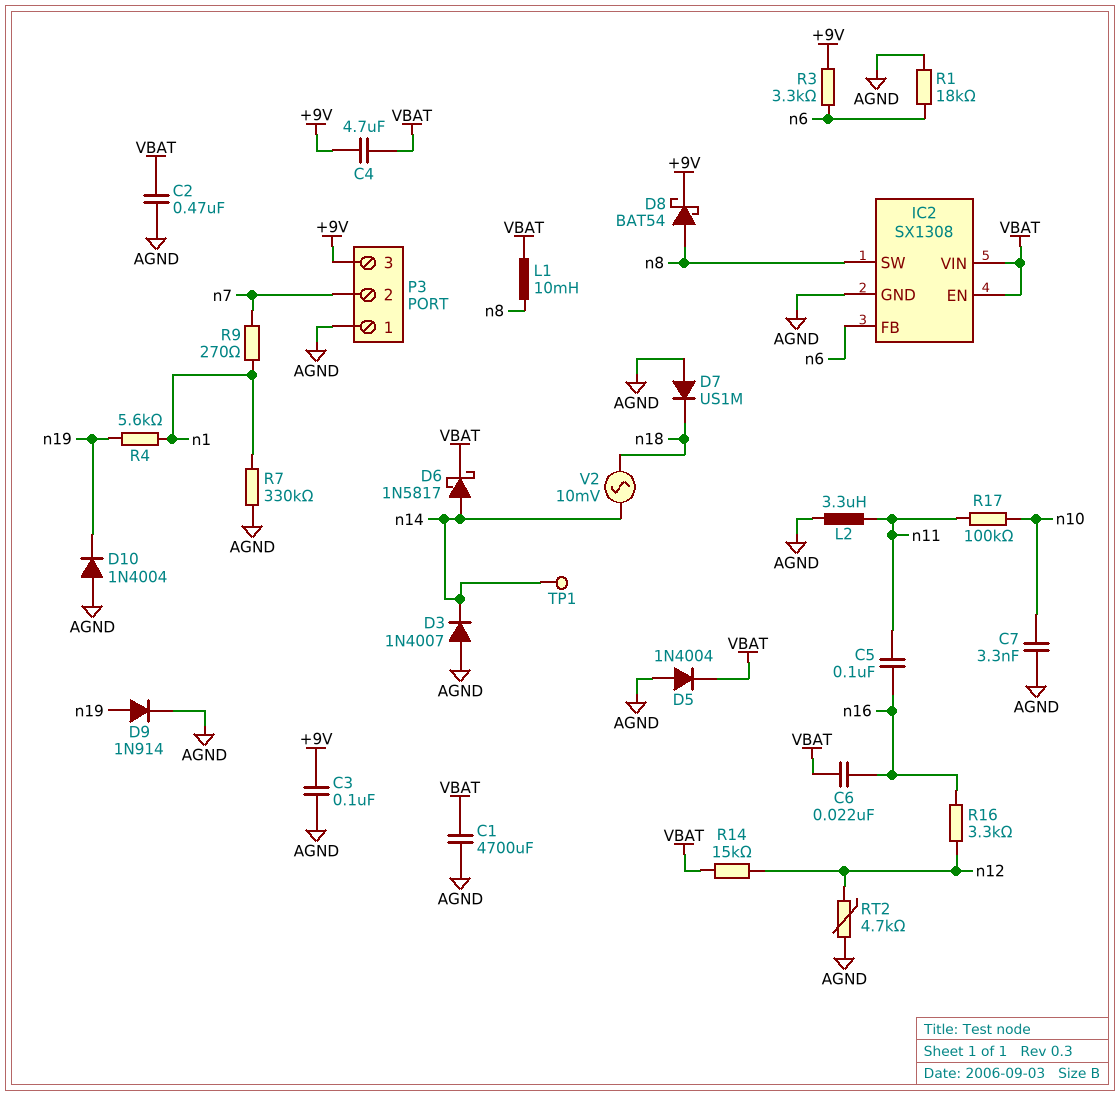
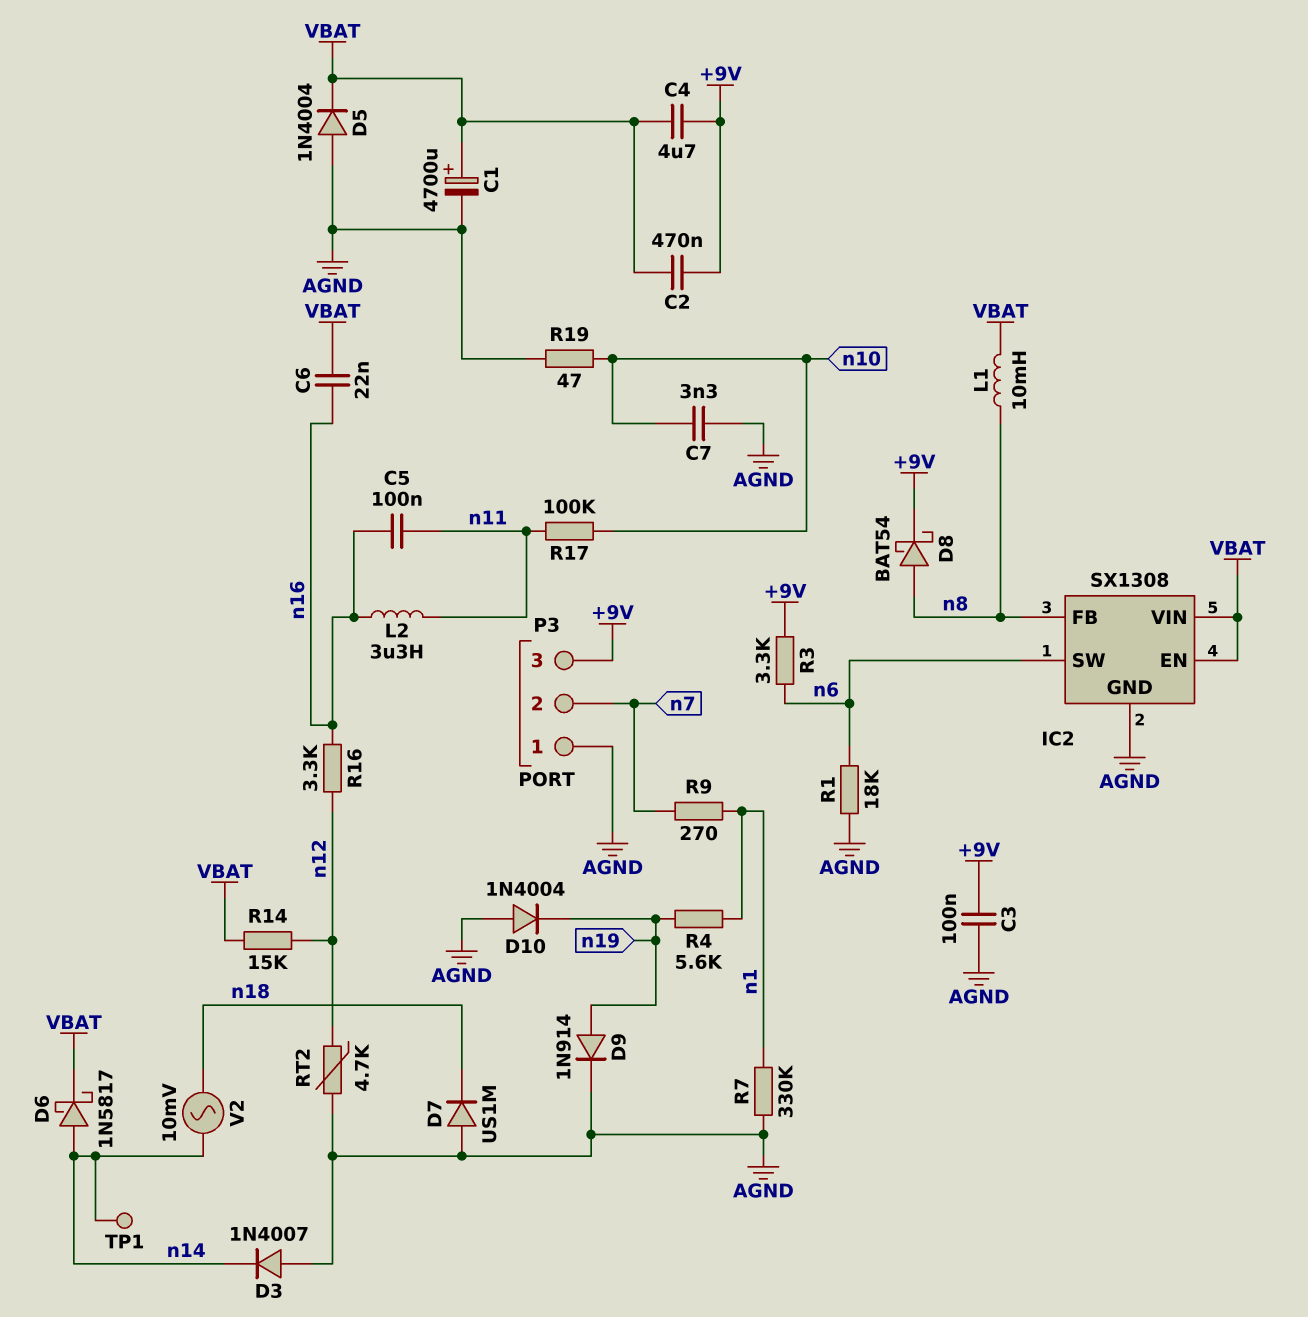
C1: 4700uF (AGND, VBAT) -> 4700uF (plus VBAT, minus AGND)
C2: 470nF (AGND, VBAT) -> 470nF (+9V, VBAT)
IC2 pin FB: n6 -> n8
IC2 pin SW: n8 -> n6
L2: 3.3uH (AGND, n11) -> 3.3uH (n11, n16)
R19: none -> 47 (AGND, n10)

